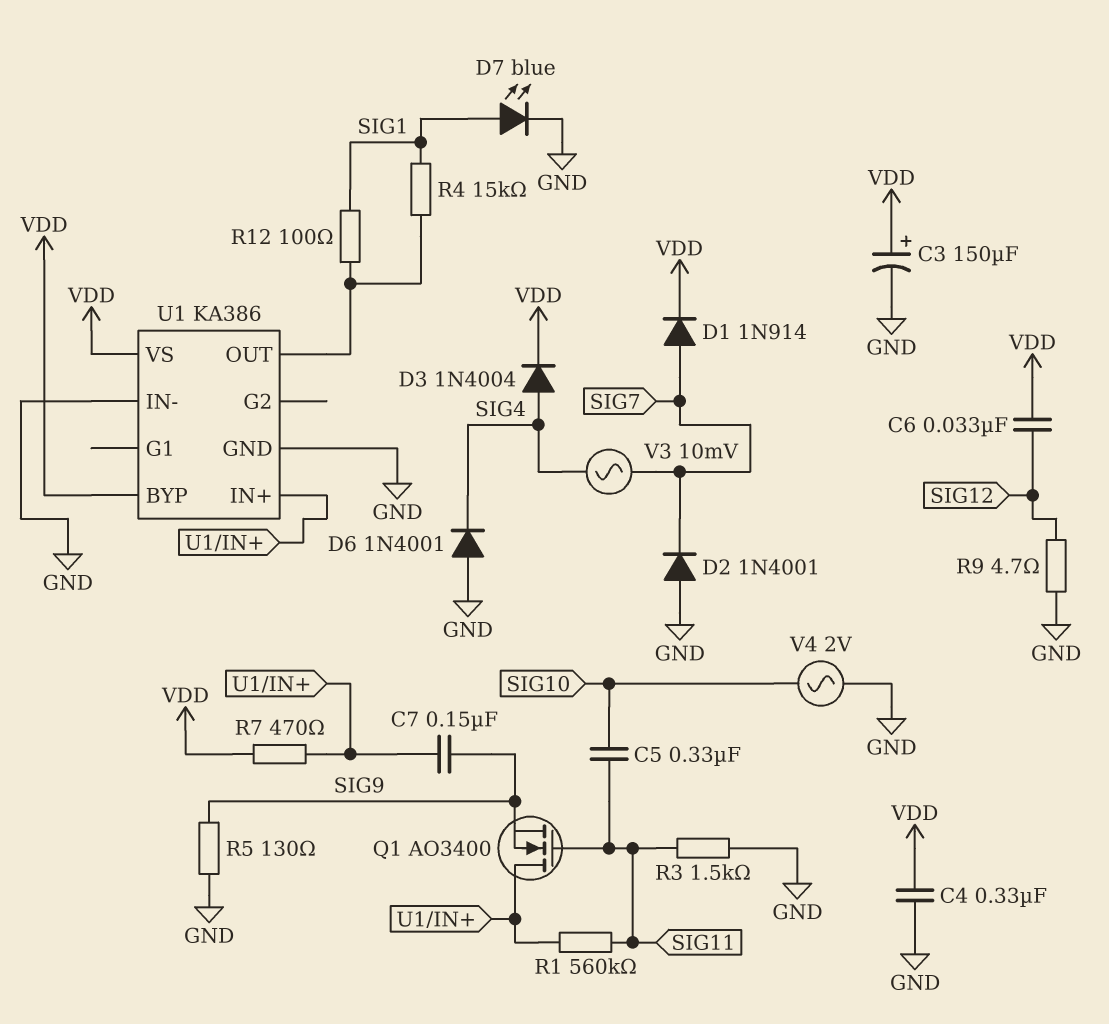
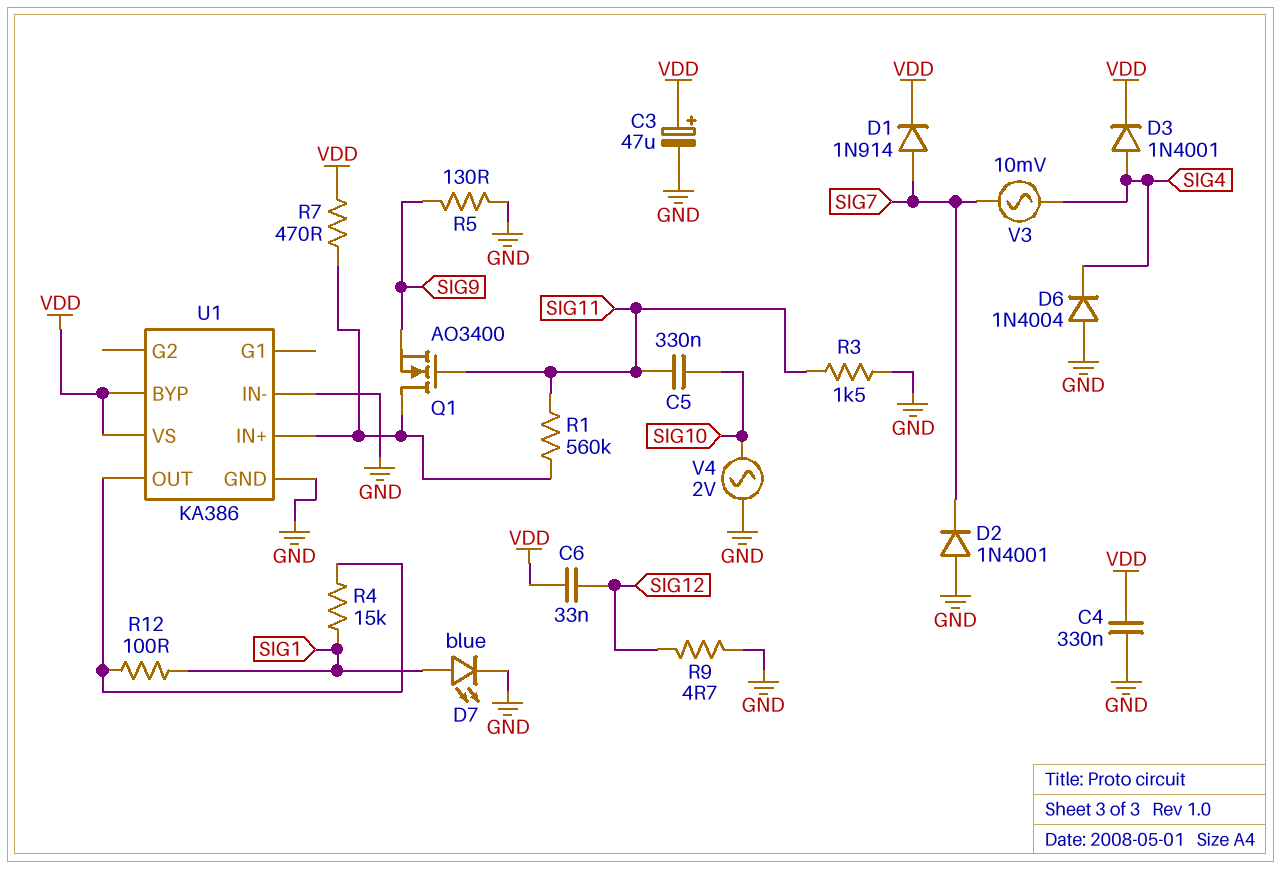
C3: 150uF (plus VDD, minus GND) -> 47uF (plus VDD, minus GND)
C7: 150nF (SIG9, U1/IN+) -> none
D3: diode 1N4004 (A SIG4, K VDD) -> diode 1N4001 (A SIG4, K VDD)
D6: diode 1N4001 (A GND, K SIG4) -> diode 1N4004 (A GND, K SIG4)

